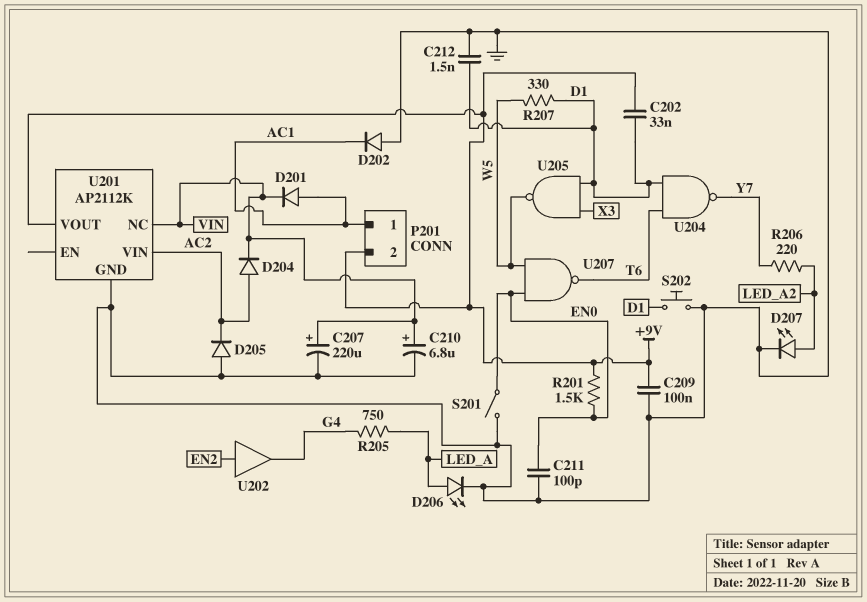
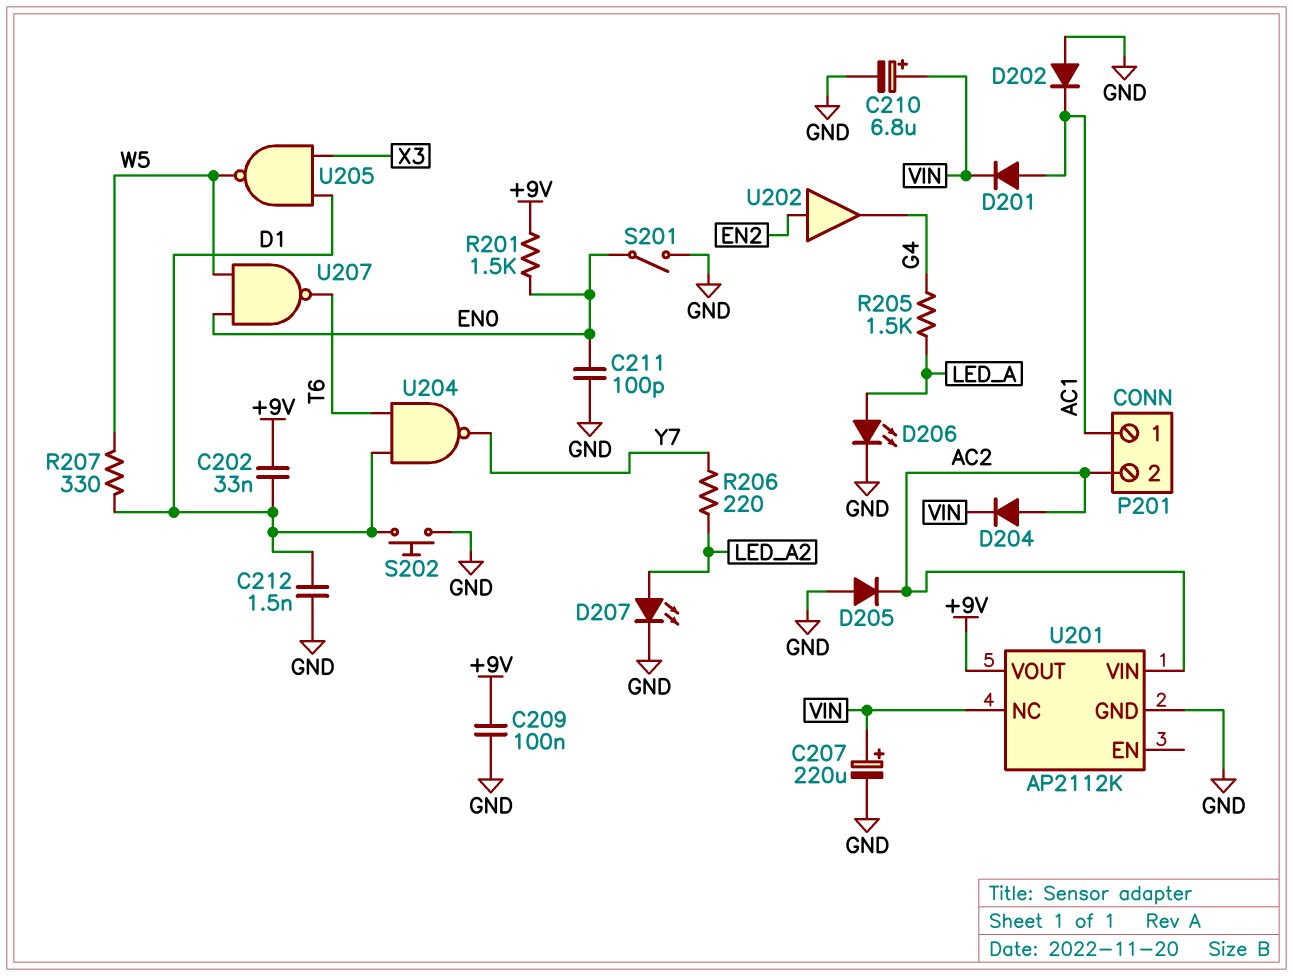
P201 pin 2: +9V -> AC2
R205: 750 (G4, LED_A) -> 1.5k (G4, LED_A)

